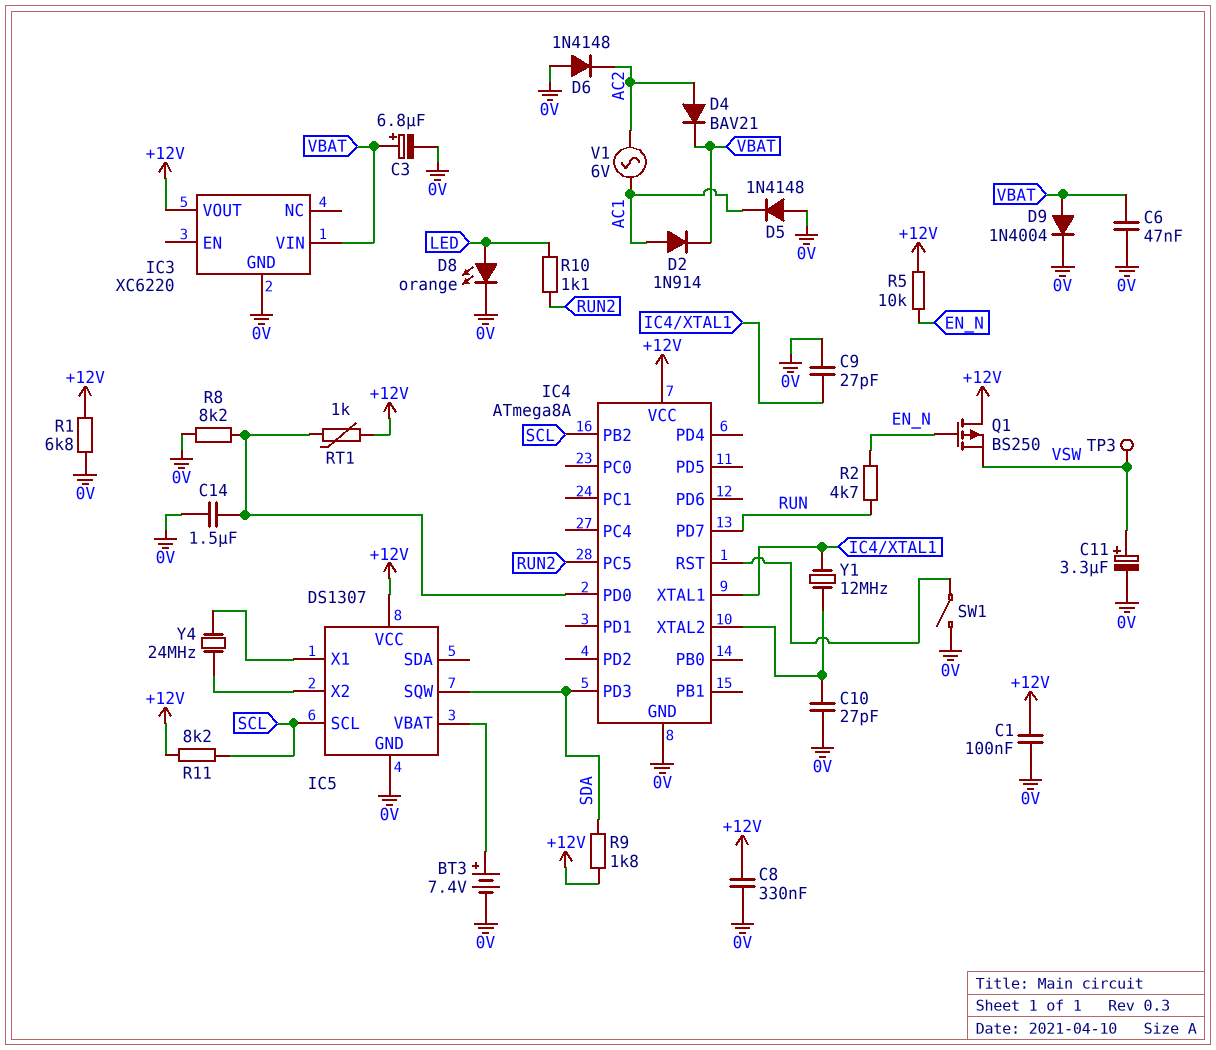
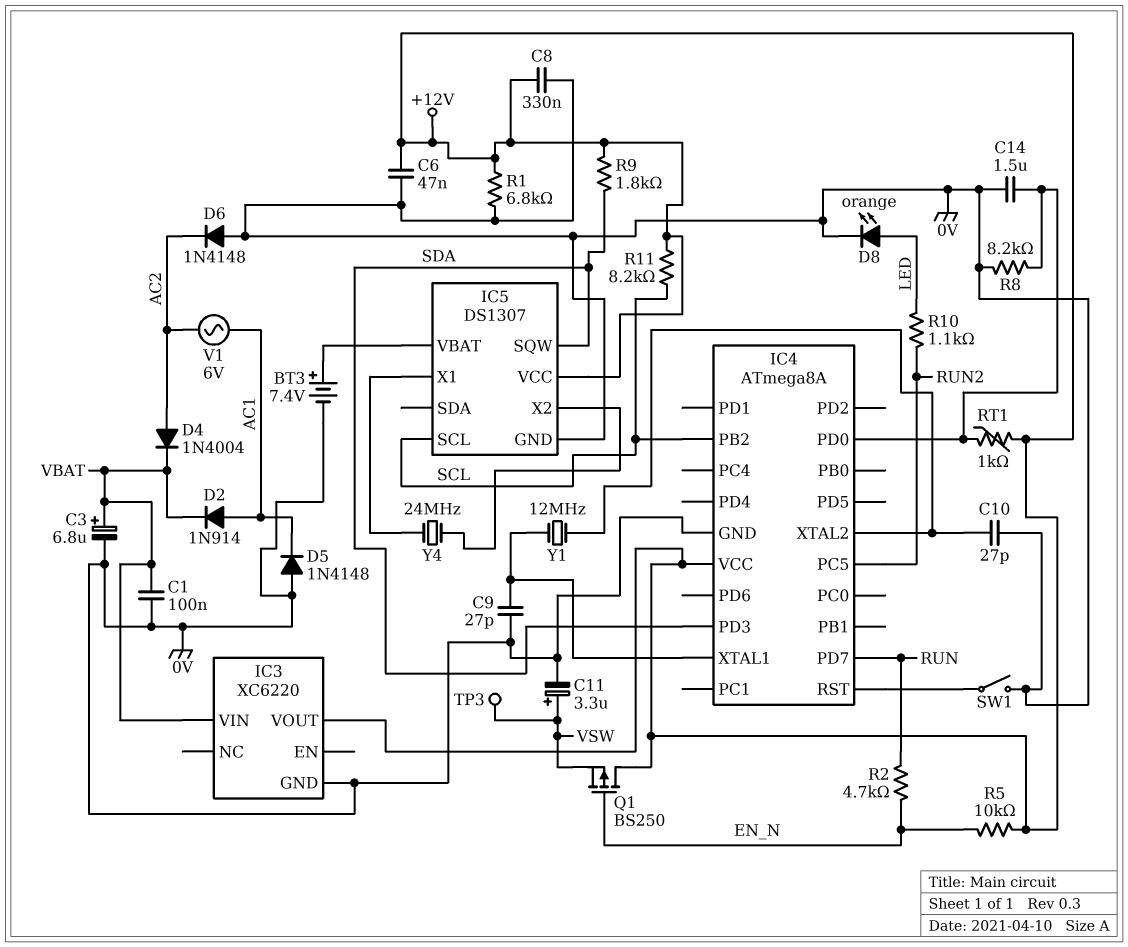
C1: 100nF (+12V, 0V) -> 100nF (0V, VBAT)
C6: 47nF (0V, VBAT) -> 47nF (+12V, 0V)
D4: diode BAV21 (A AC2, K VBAT) -> diode 1N4004 (A AC2, K VBAT)
D9: diode 1N4004 (A VBAT, K 0V) -> none

